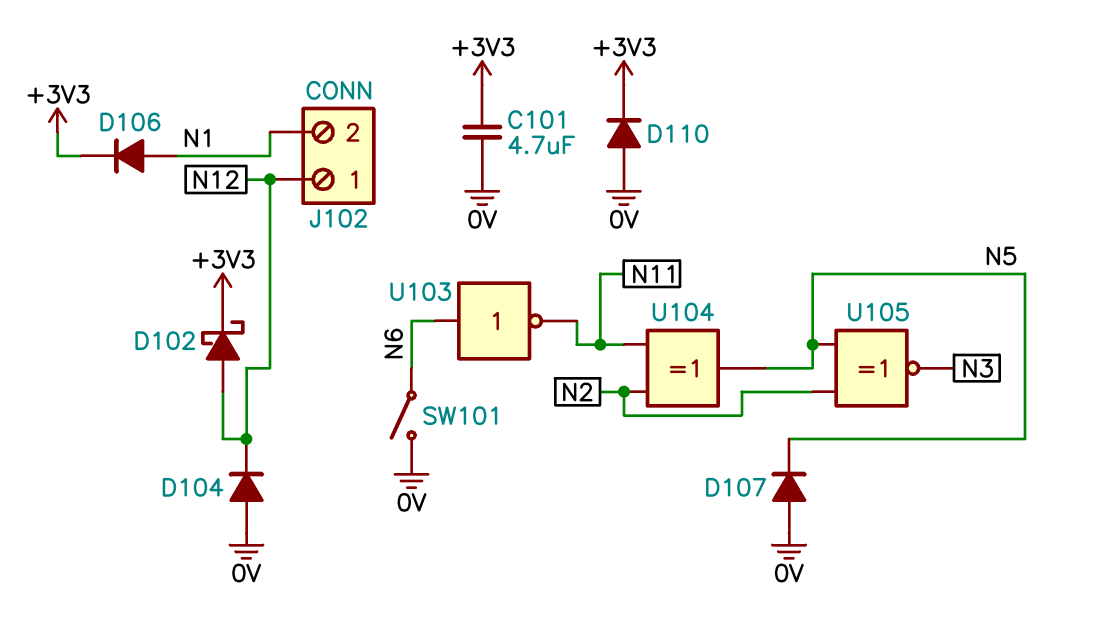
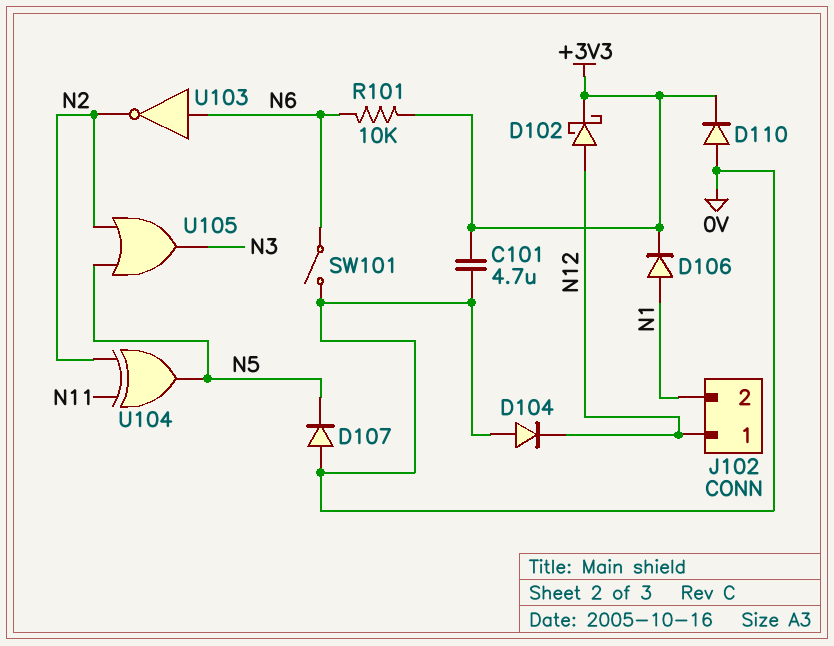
R101: none -> 10k (+3V3, N6)
U103: NOT (in N6, out N11) -> NOT (in N6, out N2)
U105: XNOR (in N2, in N5, out N3) -> OR (in N2, in N5, out N3)

